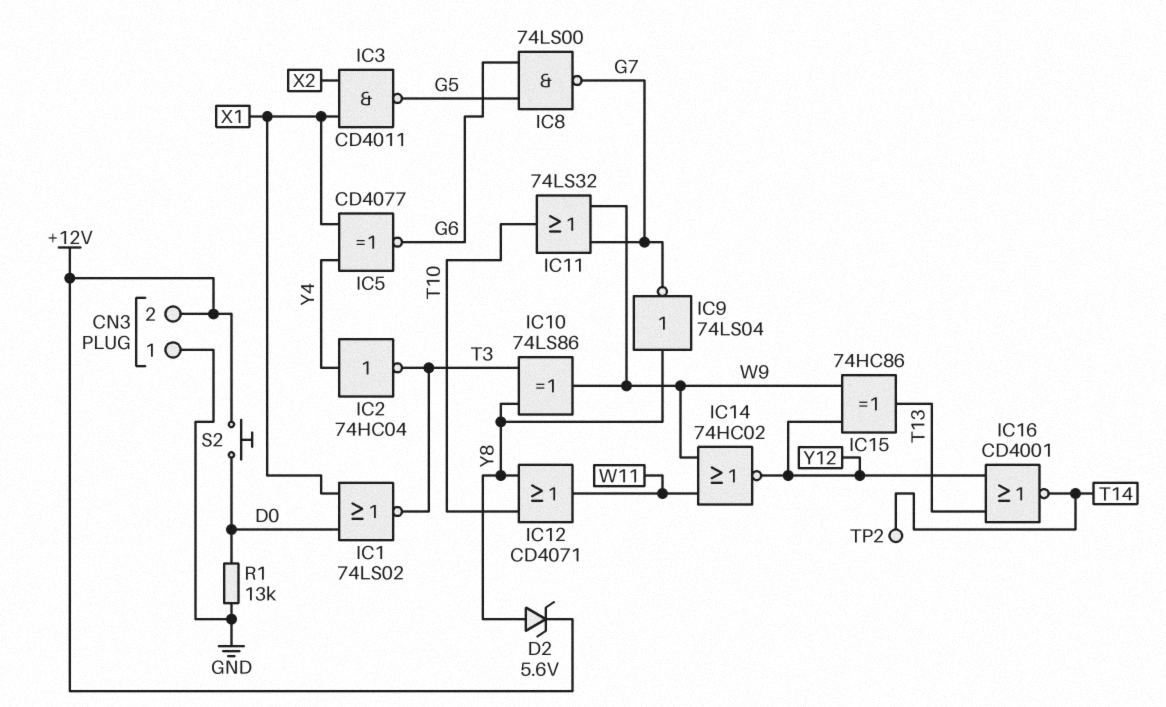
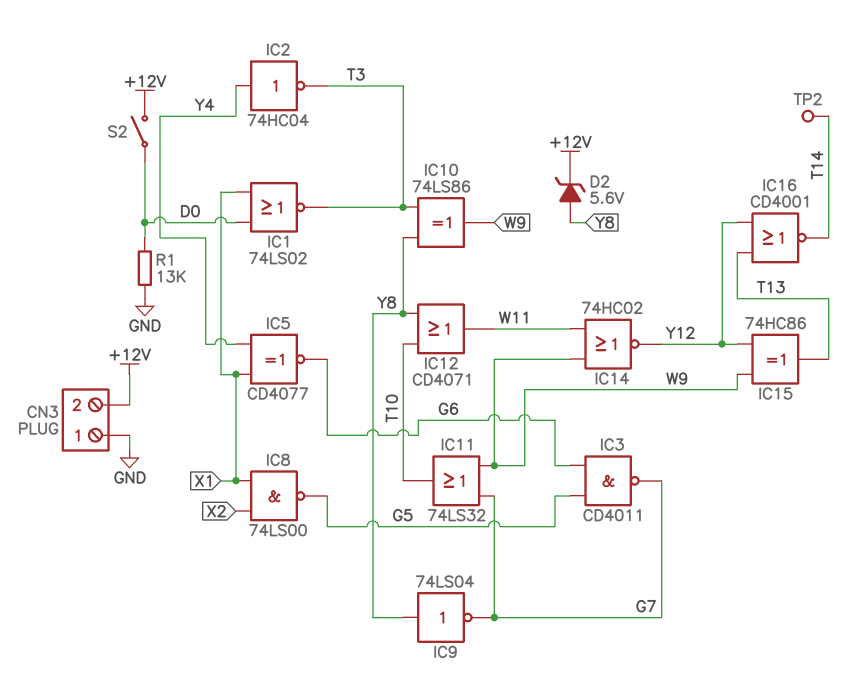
IC3: NAND CD4011 (in X1, in X2, out G5) -> NAND CD4011 (in G5, in G6, out G7)
IC8: NAND 74LS00 (in G5, in G6, out G7) -> NAND 74LS00 (in X1, in X2, out G5)
S2: button (+12V, D0) -> switch (+12V, D0)

